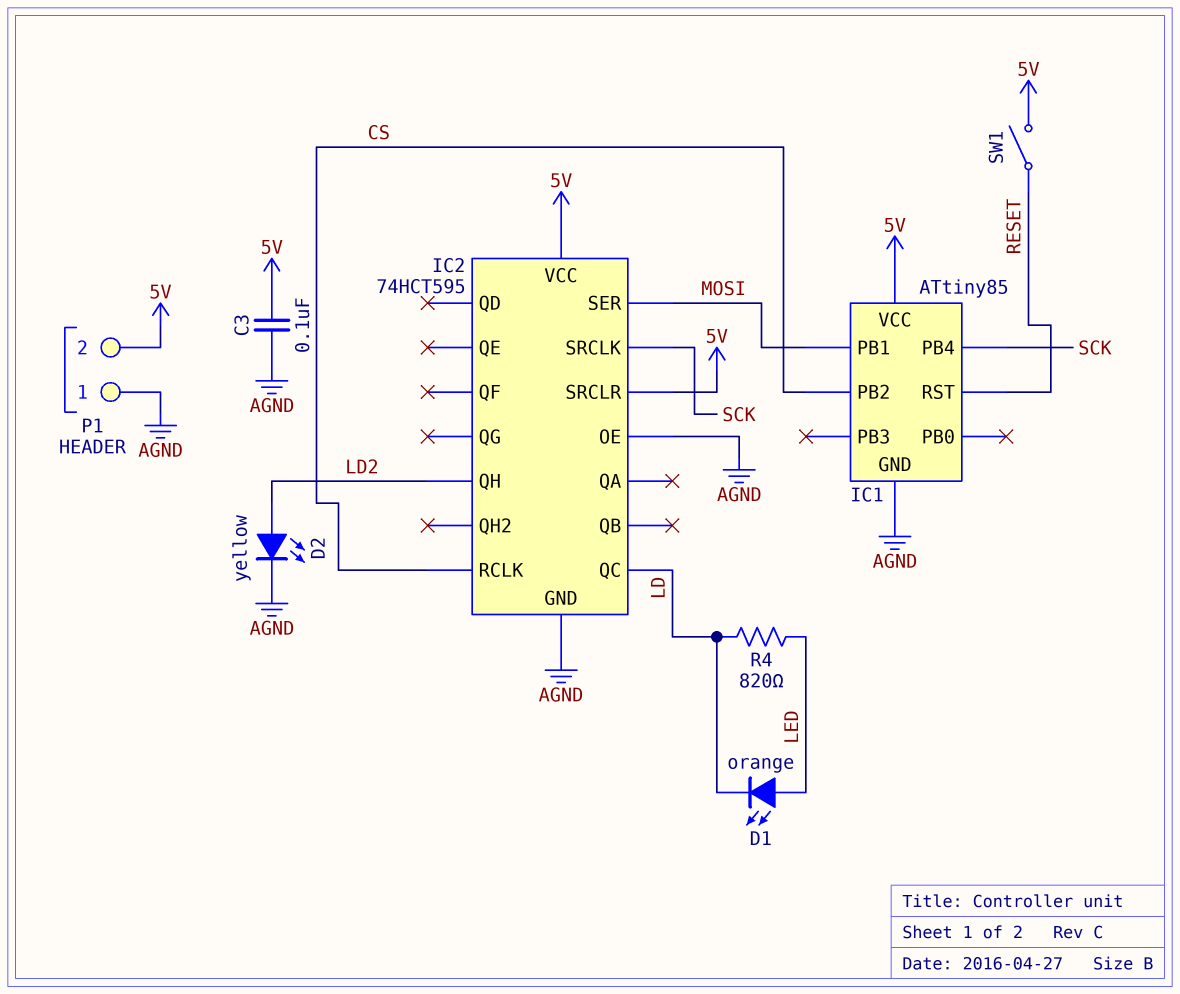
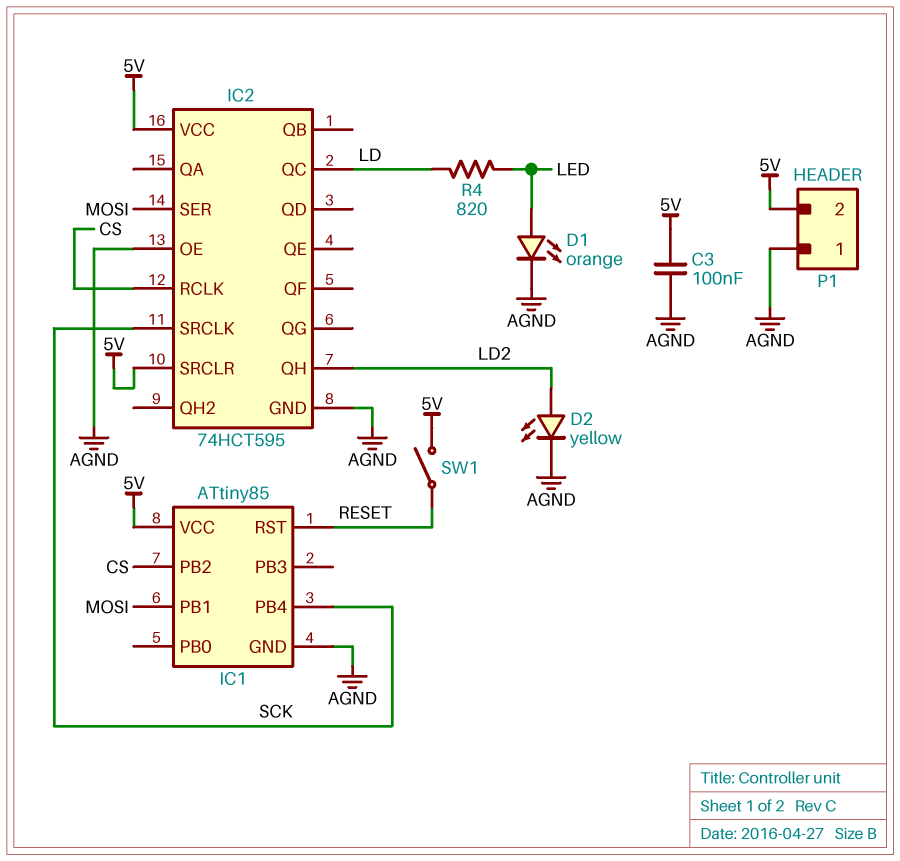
D1: LED orange (A LED, K LD) -> LED orange (A LED, K AGND)

